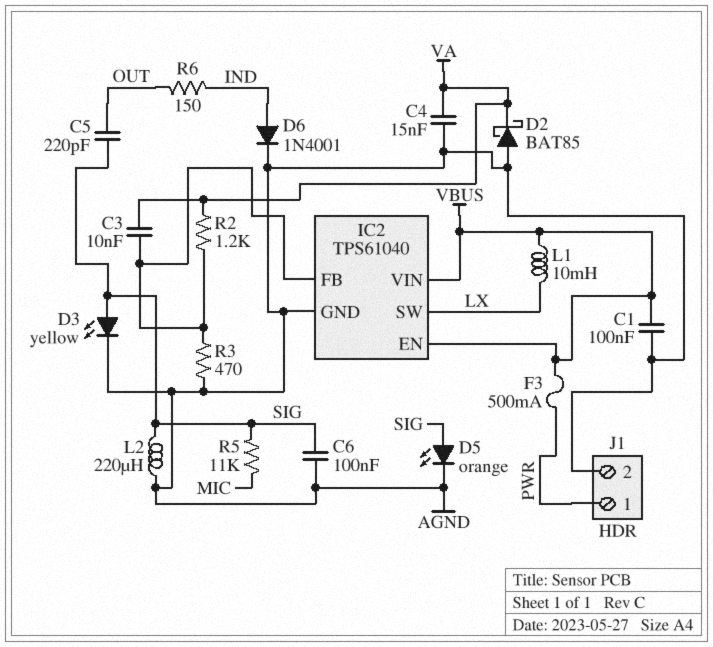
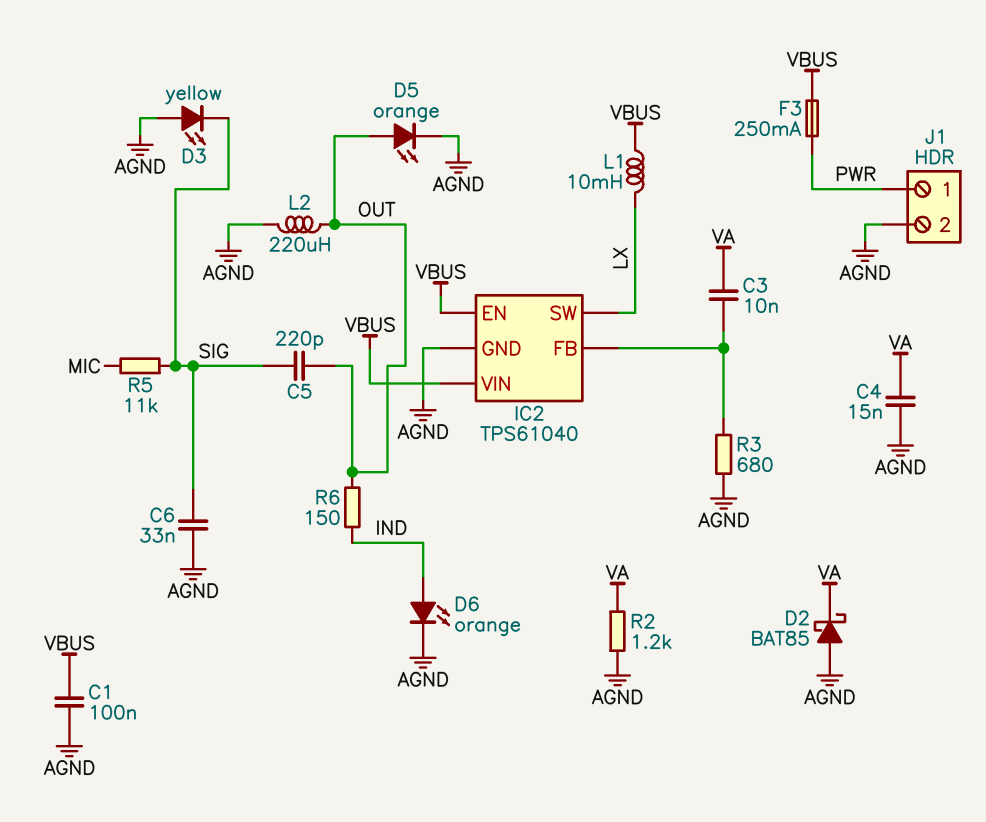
C6: 100nF (AGND, SIG) -> 33nF (AGND, SIG)
D3: LED yellow (A SIG, K AGND) -> LED yellow (A AGND, K SIG)
D5: LED orange (A SIG, K AGND) -> LED orange (A OUT, K AGND)
D6: diode 1N4001 (A IND, K AGND) -> LED orange (A IND, K AGND)
F3: 500mA (PWR, VBUS) -> 250mA (PWR, VBUS)
L2: 220uH (AGND, SIG) -> 220uH (AGND, OUT)
R2: 1.2k (IC2/FB, VA) -> 1.2k (AGND, VA)
R3: 470 (AGND, IC2/FB) -> 680 (AGND, IC2/FB)

